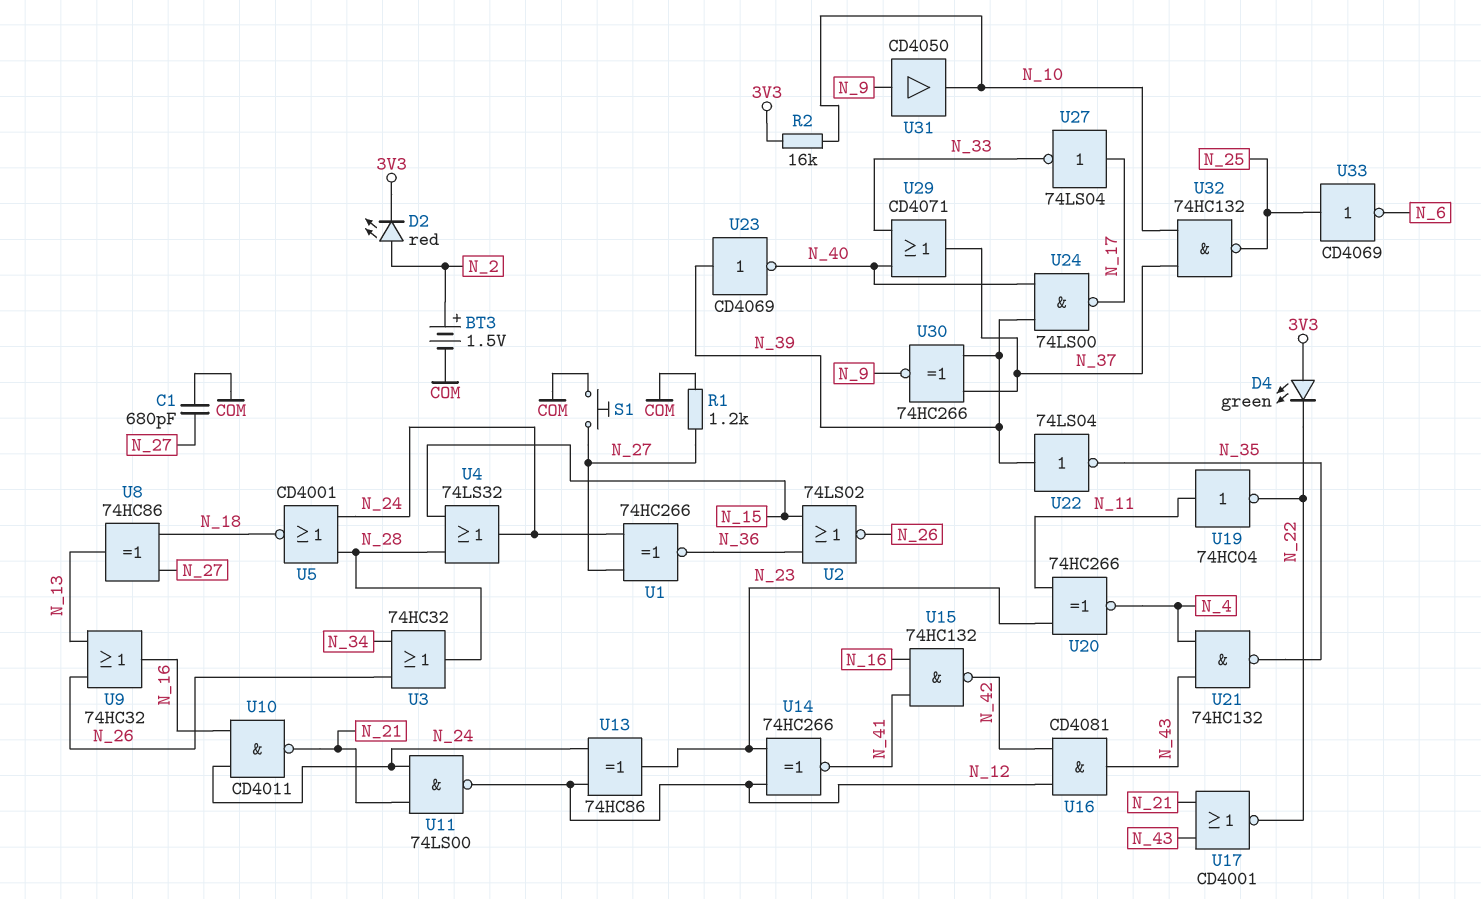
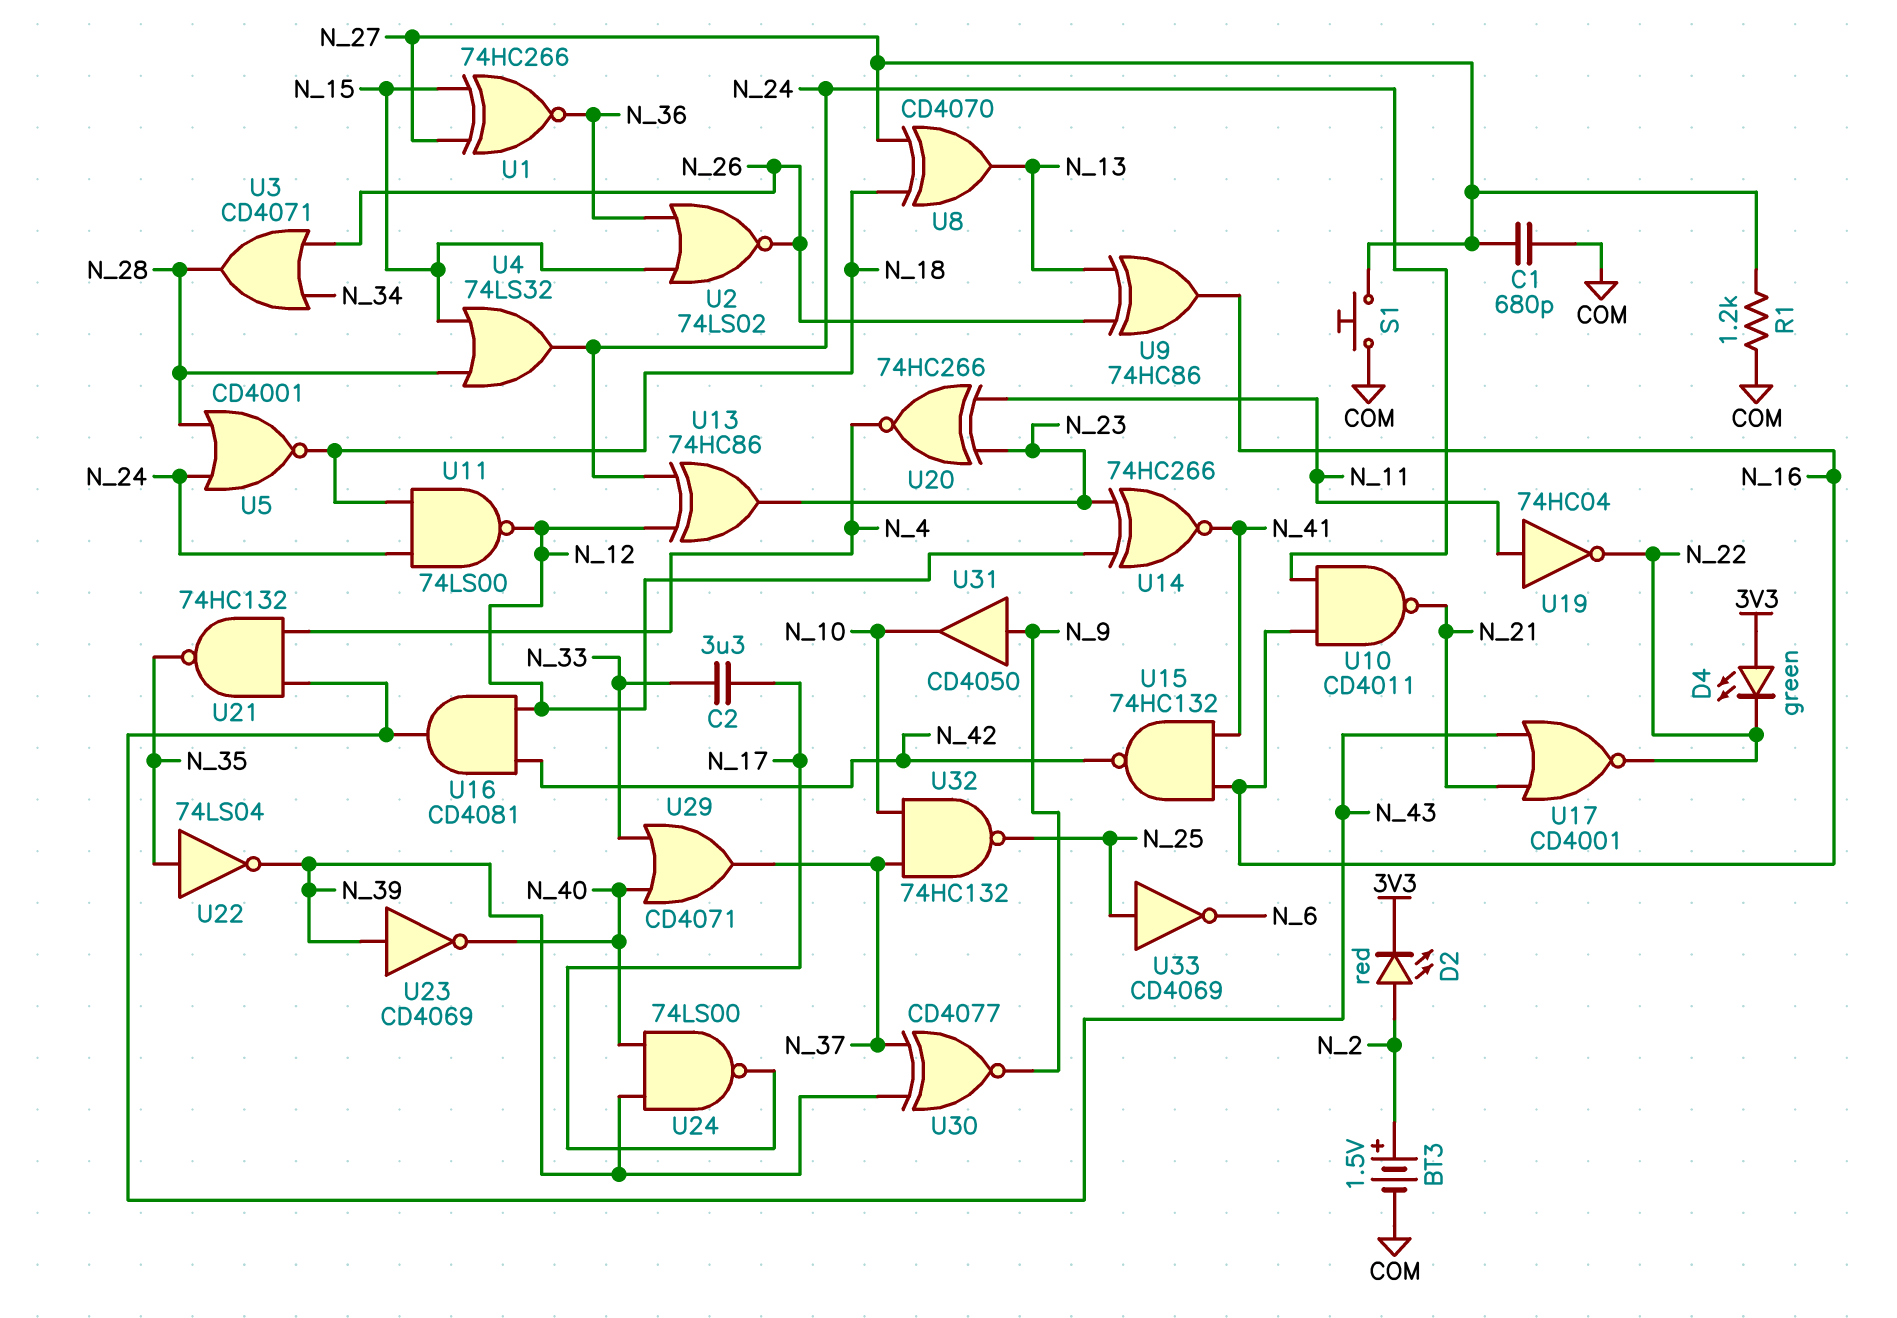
C2: none -> 3.3uF (N_17, N_33)
R2: 16k (3V3, N_10) -> none
U1: XNOR 74HC266 (in N_24, in N_27, out N_36) -> XNOR 74HC266 (in N_15, in N_27, out N_36)
U3: OR 74HC32 (in N_26, in N_34, out N_28) -> OR CD4071 (in N_26, in N_34, out N_28)
U8: XOR 74HC86 (in N_18, in N_27, out N_13) -> XOR CD4070 (in N_18, in N_27, out N_13)
U9: OR 74HC32 (in N_13, in N_26, out N_16) -> XOR 74HC86 (in N_13, in N_26, out N_16)
U11: NAND 74LS00 (in N_21, in N_24, out N_12) -> NAND 74LS00 (in N_18, in N_24, out N_12)
U22: NOT 74LS04 (in N_39, out N_35) -> NOT 74LS04 (in N_35, out N_39)
U27: NOT 74LS04 (in N_17, out N_33) -> none
U30: XNOR 74HC266 (in N_37, in N_39, out N_9) -> XNOR CD4077 (in N_37, in N_39, out N_9)

